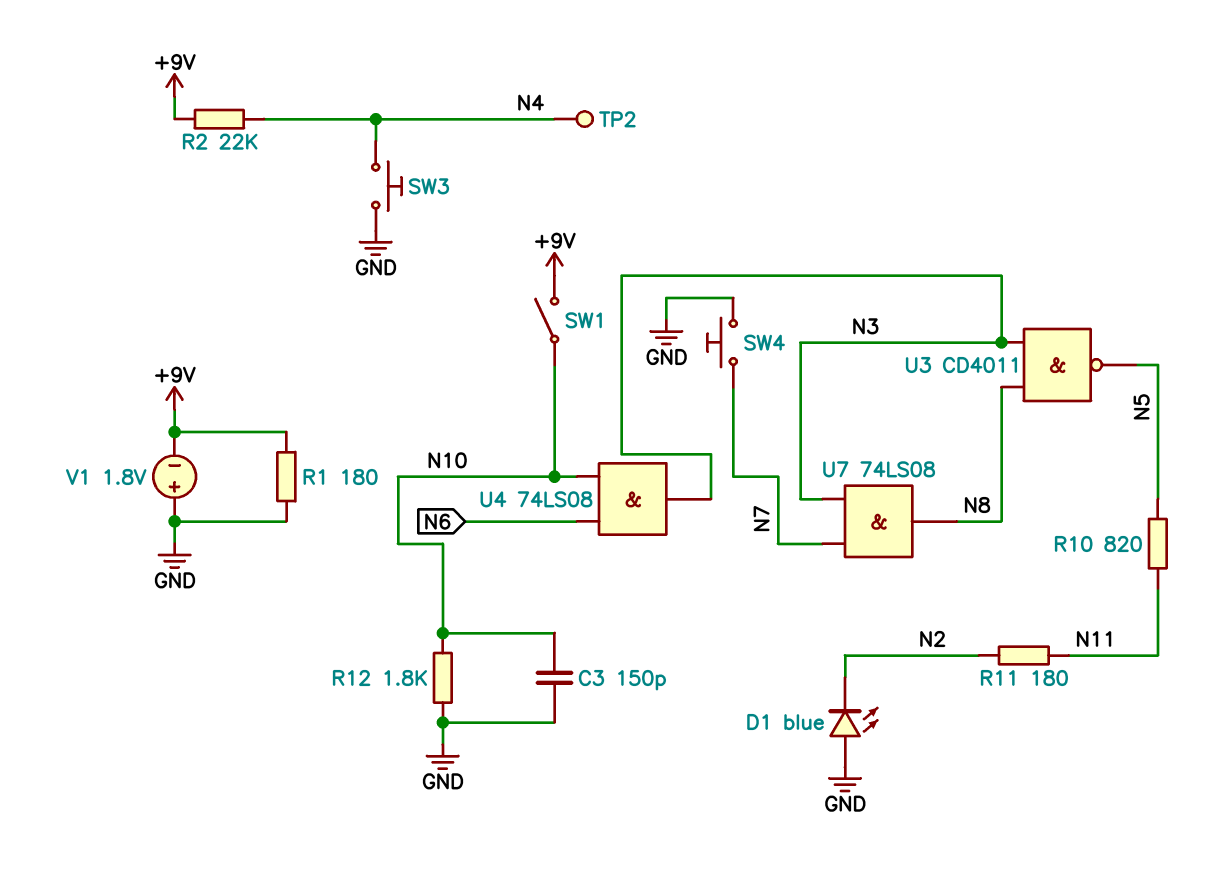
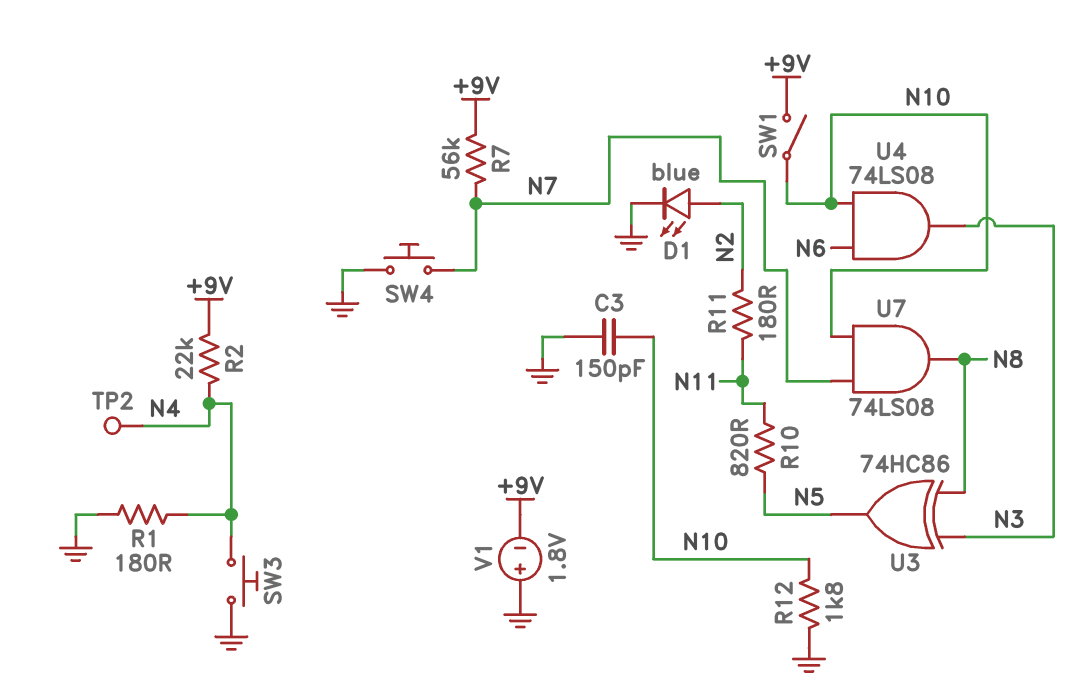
D1: LED blue (A GND, K N2) -> LED blue (A N2, K GND)
R1: 180 (+9V, GND) -> 180 (GND, N4)
R7: none -> 56k (+9V, N7)
U3: NAND CD4011 (in N3, in N8, out N5) -> XOR 74HC86 (in N3, in N8, out N5)
U7: AND 74LS08 (in N3, in N7, out N8) -> AND 74LS08 (in N7, in N10, out N8)

